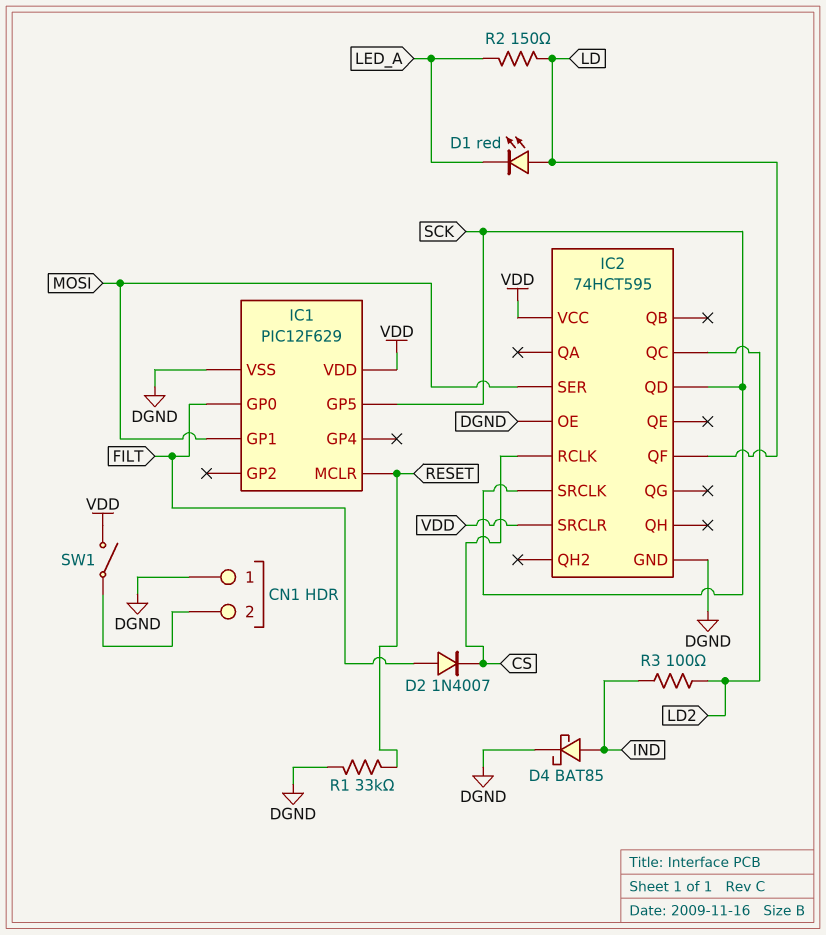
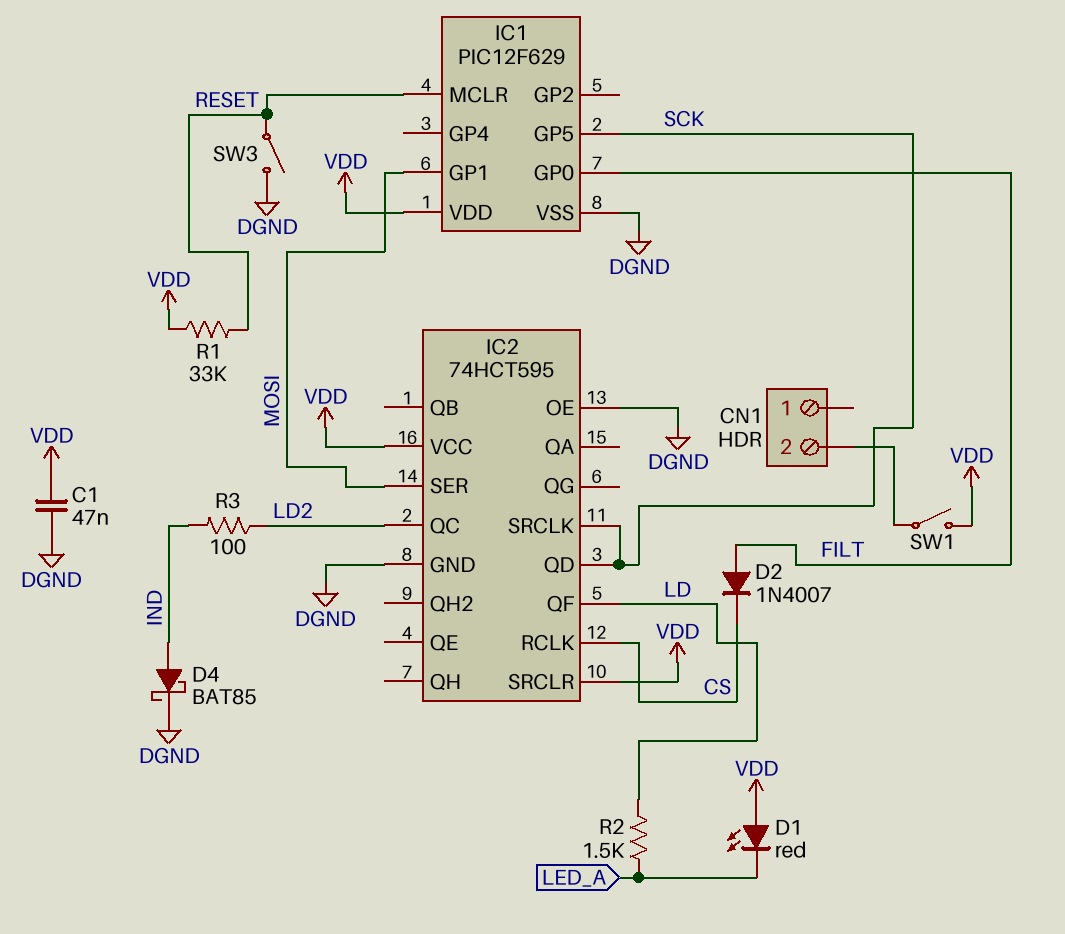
C1: none -> 47nF (DGND, VDD)
CN1 pin 1: DGND -> none
D1: LED red (A LD, K LED_A) -> LED red (A VDD, K LED_A)
R1: 33k (DGND, RESET) -> 33k (RESET, VDD)
R2: 150 (LD, LED_A) -> 1.5k (LD, LED_A)
SW3: none -> switch (DGND, RESET)

